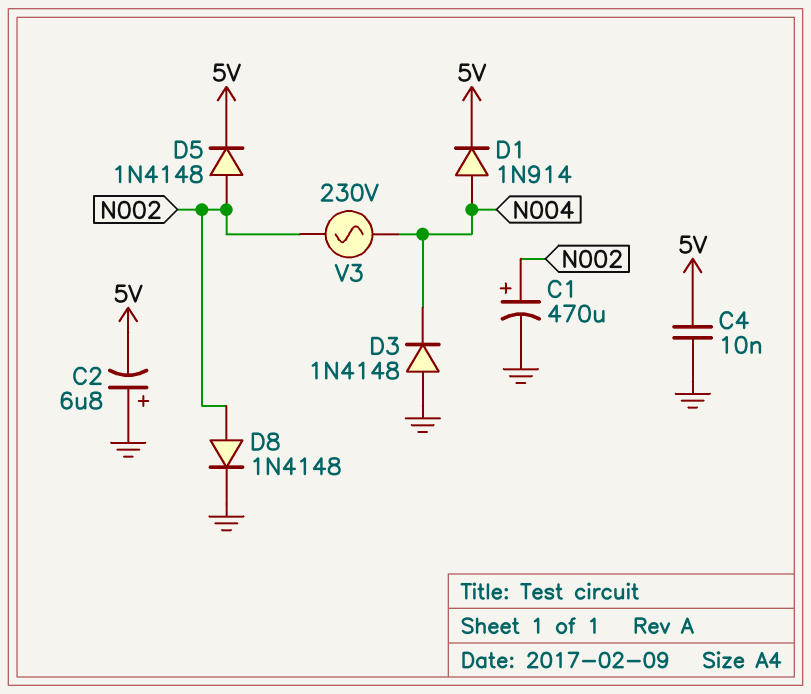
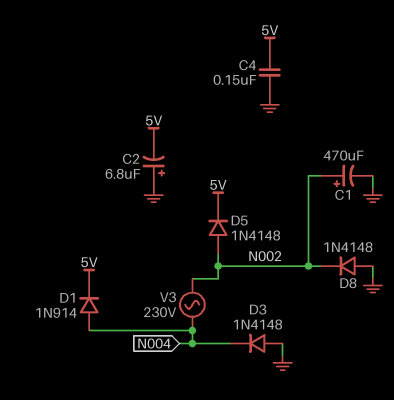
C4: 10nF (5V, GND) -> 150nF (5V, GND)
D8: diode 1N4148 (A N002, K GND) -> diode 1N4148 (A GND, K N002)

